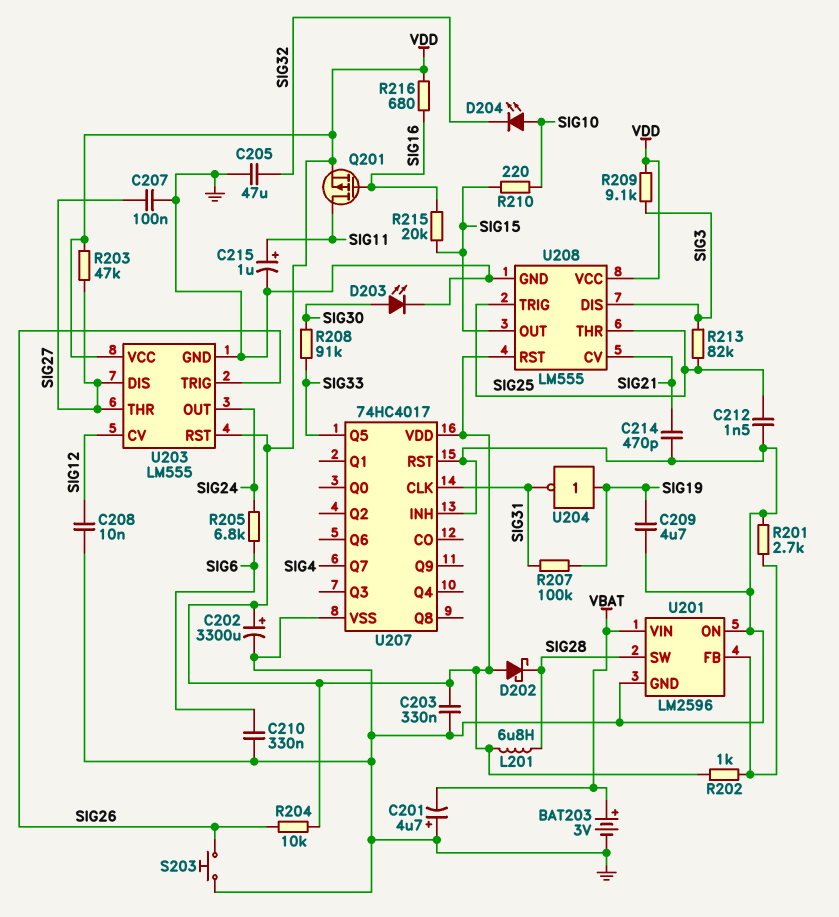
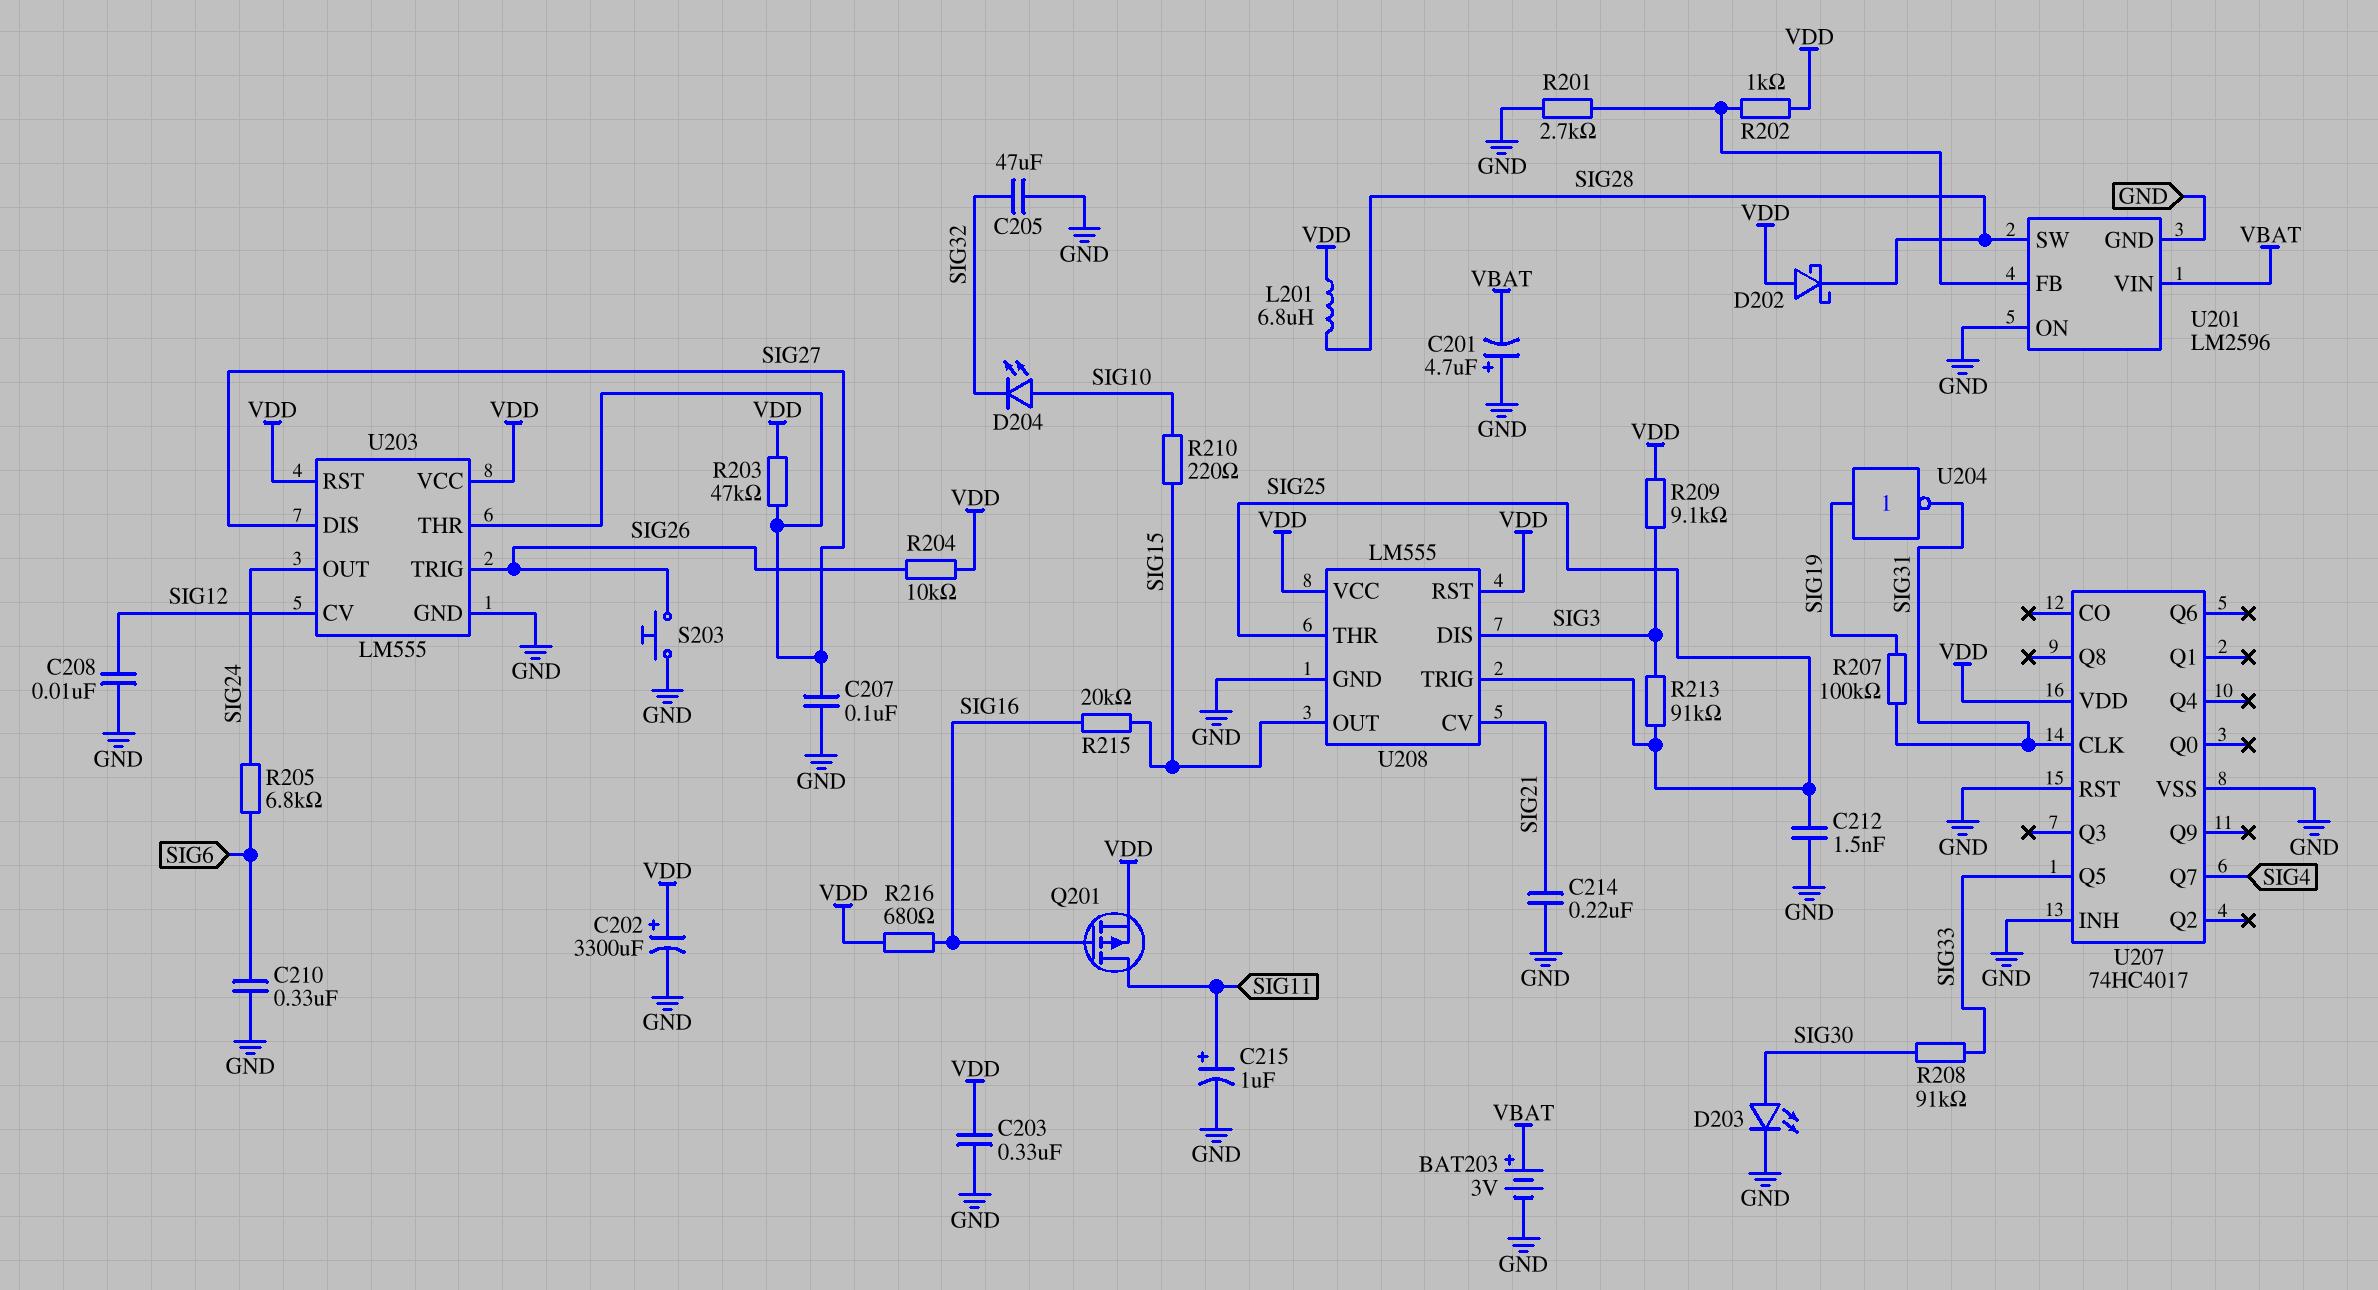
C209: 4.7uF (GND, SIG19) -> none
C214: 470pF (GND, SIG21) -> 220nF (GND, SIG21)
R213: 82k (SIG3, SIG25) -> 91k (SIG3, SIG25)

